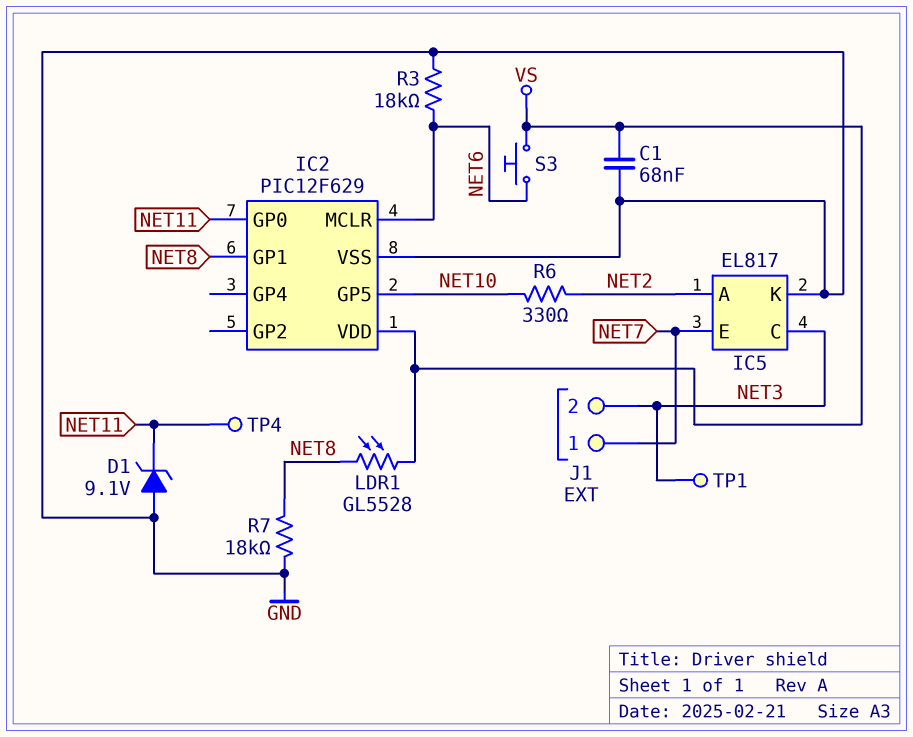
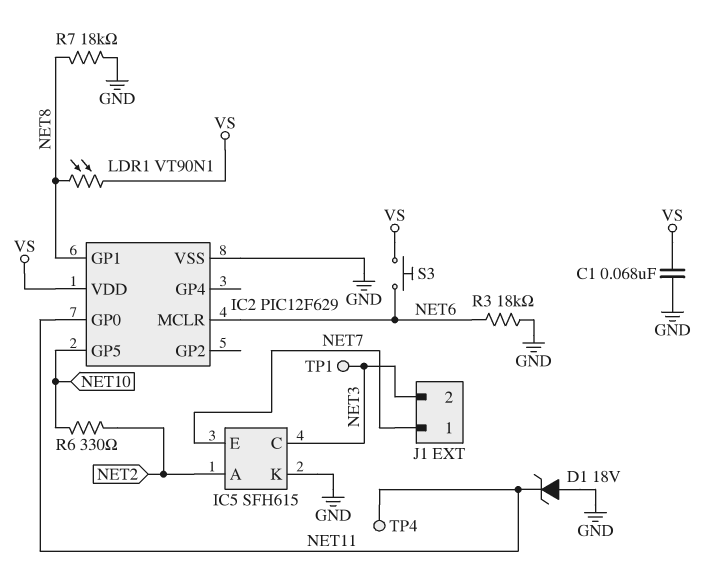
D1: zener 9.1V (A GND, K NET11) -> zener 18V (A GND, K NET11)
IC5: EL817 -> SFH615
LDR1: GL5528 (NET8, VS) -> VT90N1 (NET8, VS)

